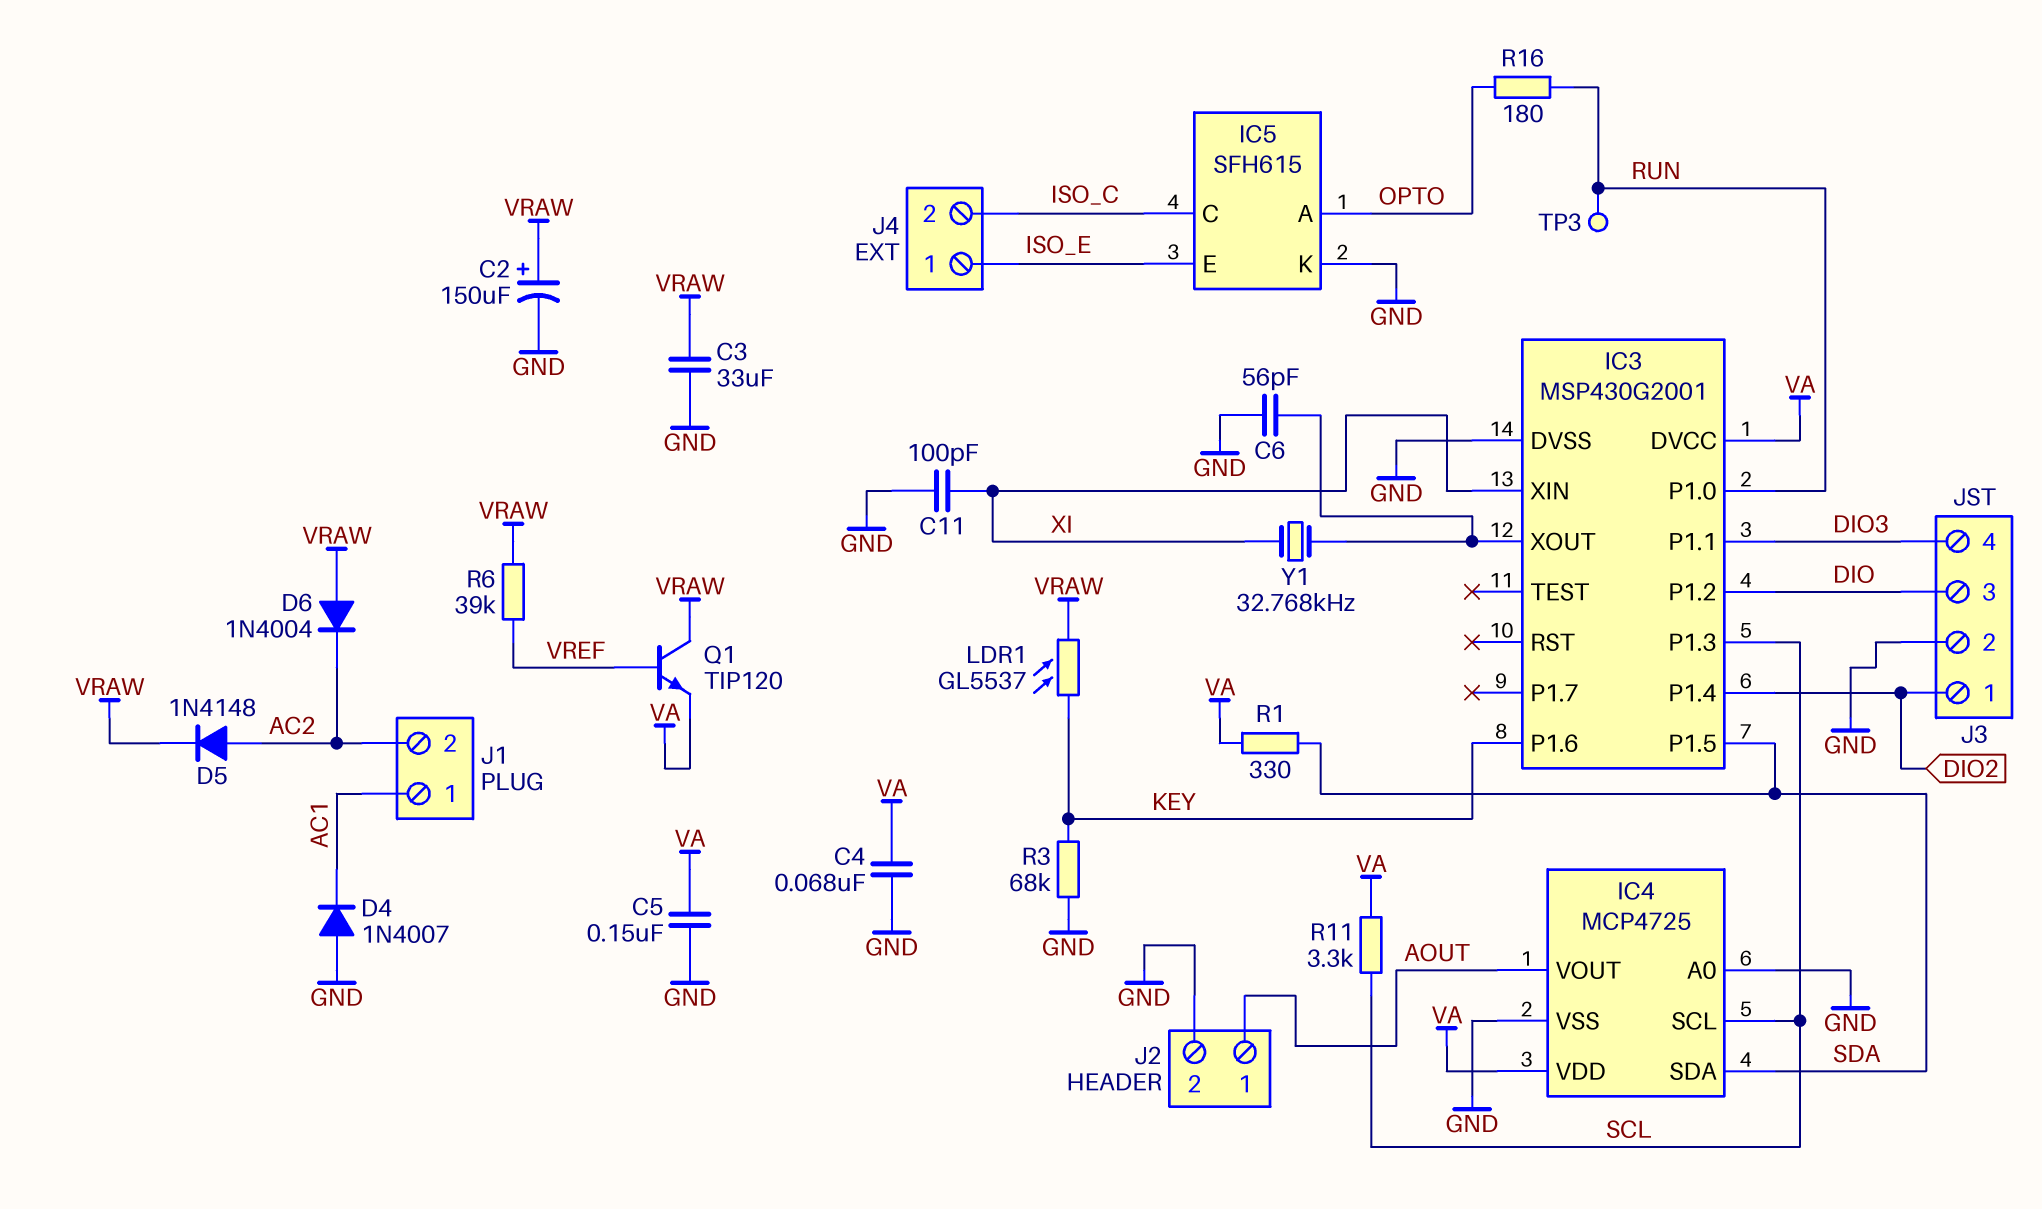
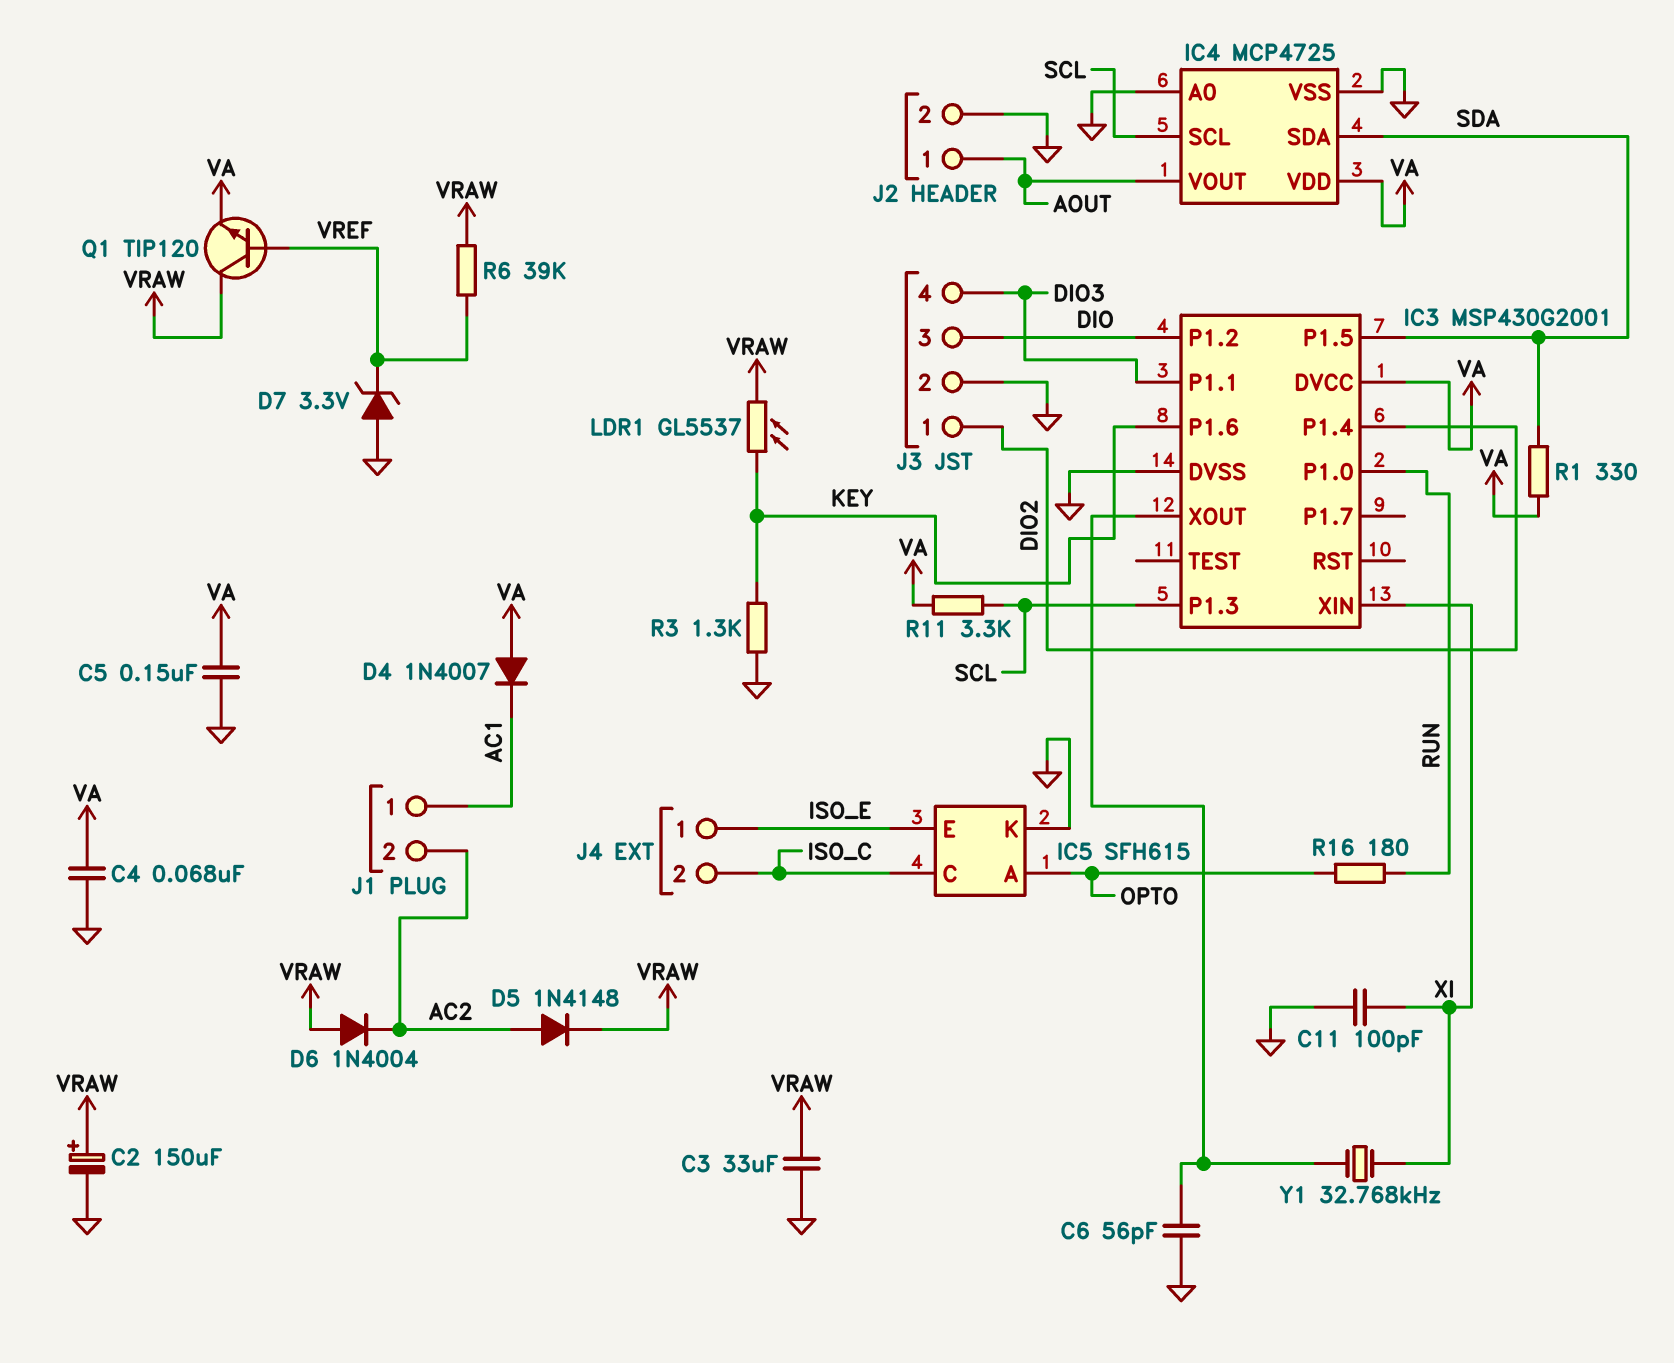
D4: diode 1N4007 (A GND, K AC1) -> diode 1N4007 (A VA, K AC1)
D7: none -> zener 3.3V (A GND, K VREF)
R3: 68k (GND, KEY) -> 1.3k (GND, KEY)
TP3: test point (RUN) -> none

